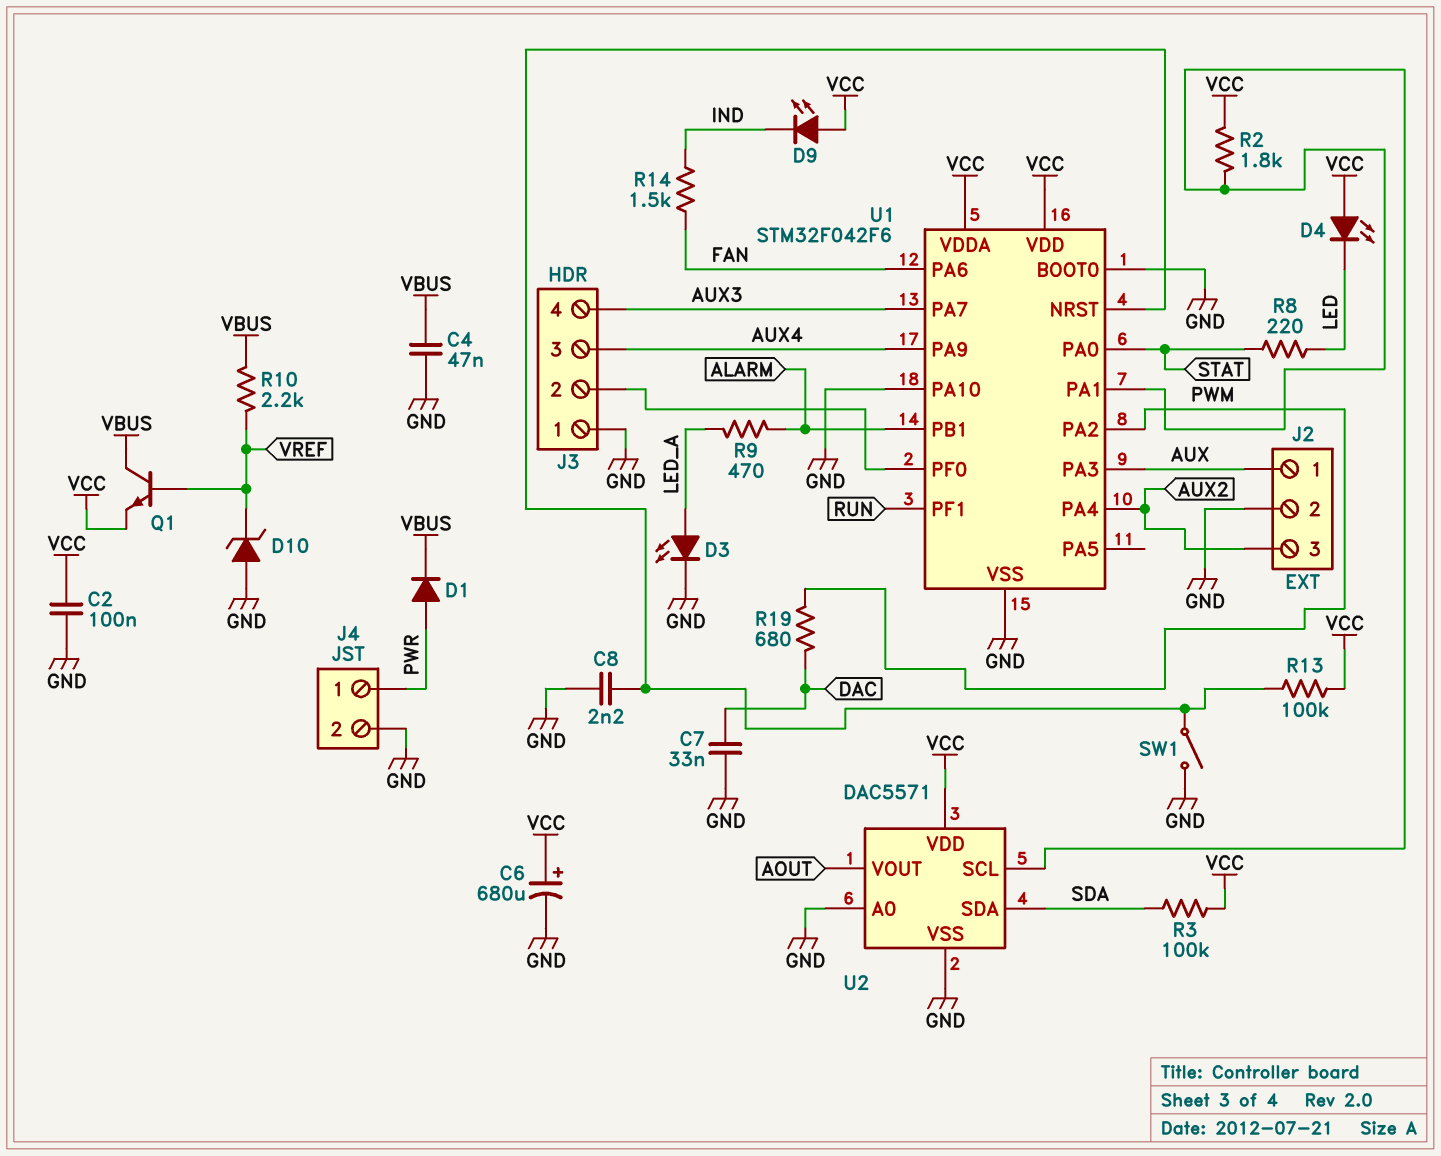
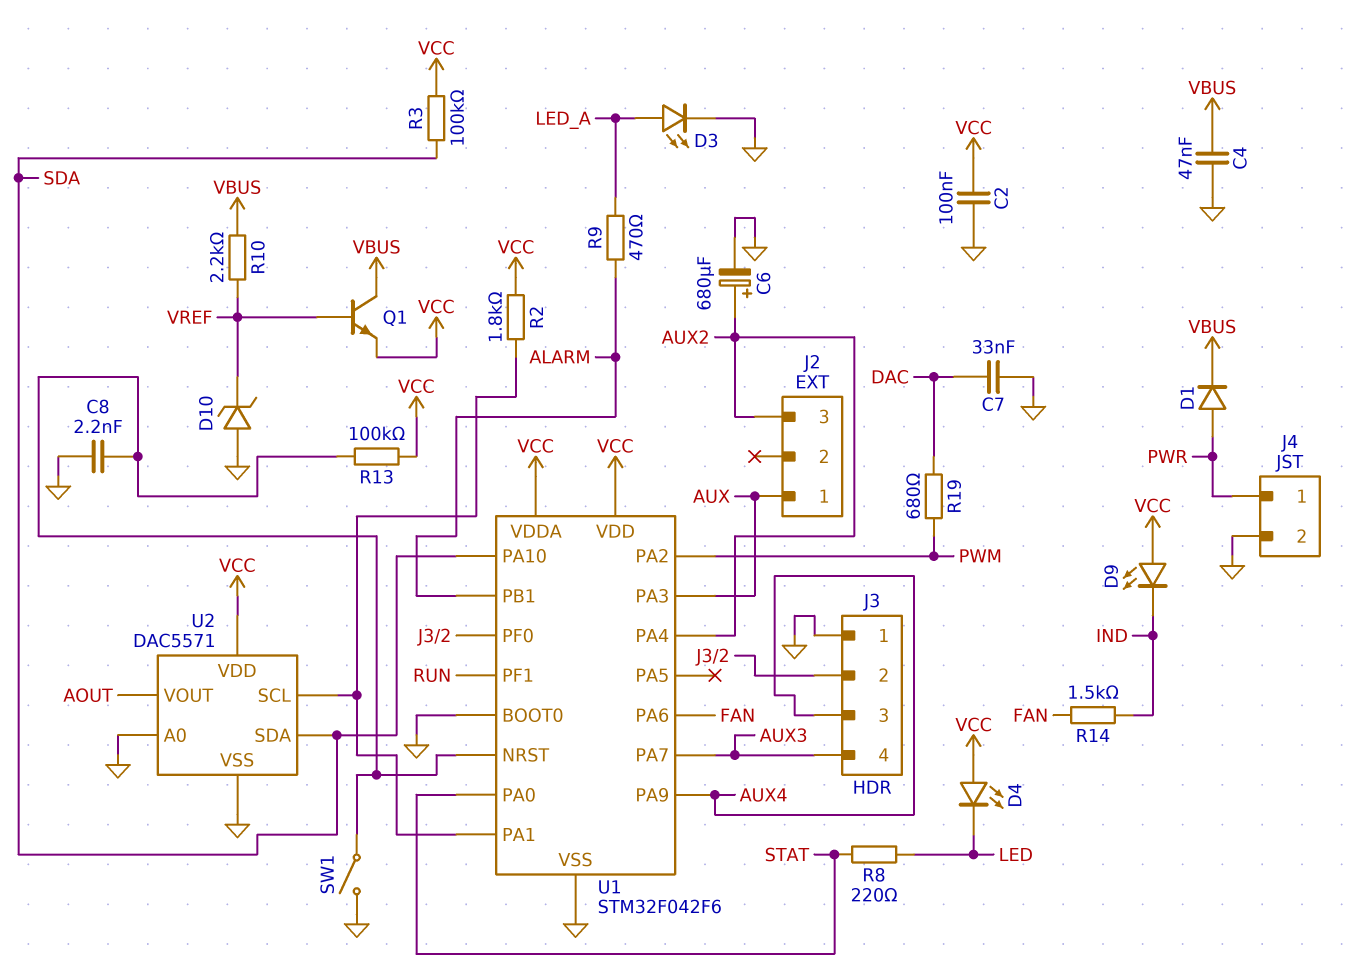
C6: 680uF (plus VCC, minus GND) -> 680uF (plus AUX2, minus GND)
J2 pin 2: GND -> none
U1 pin PA10: GND -> SDA

